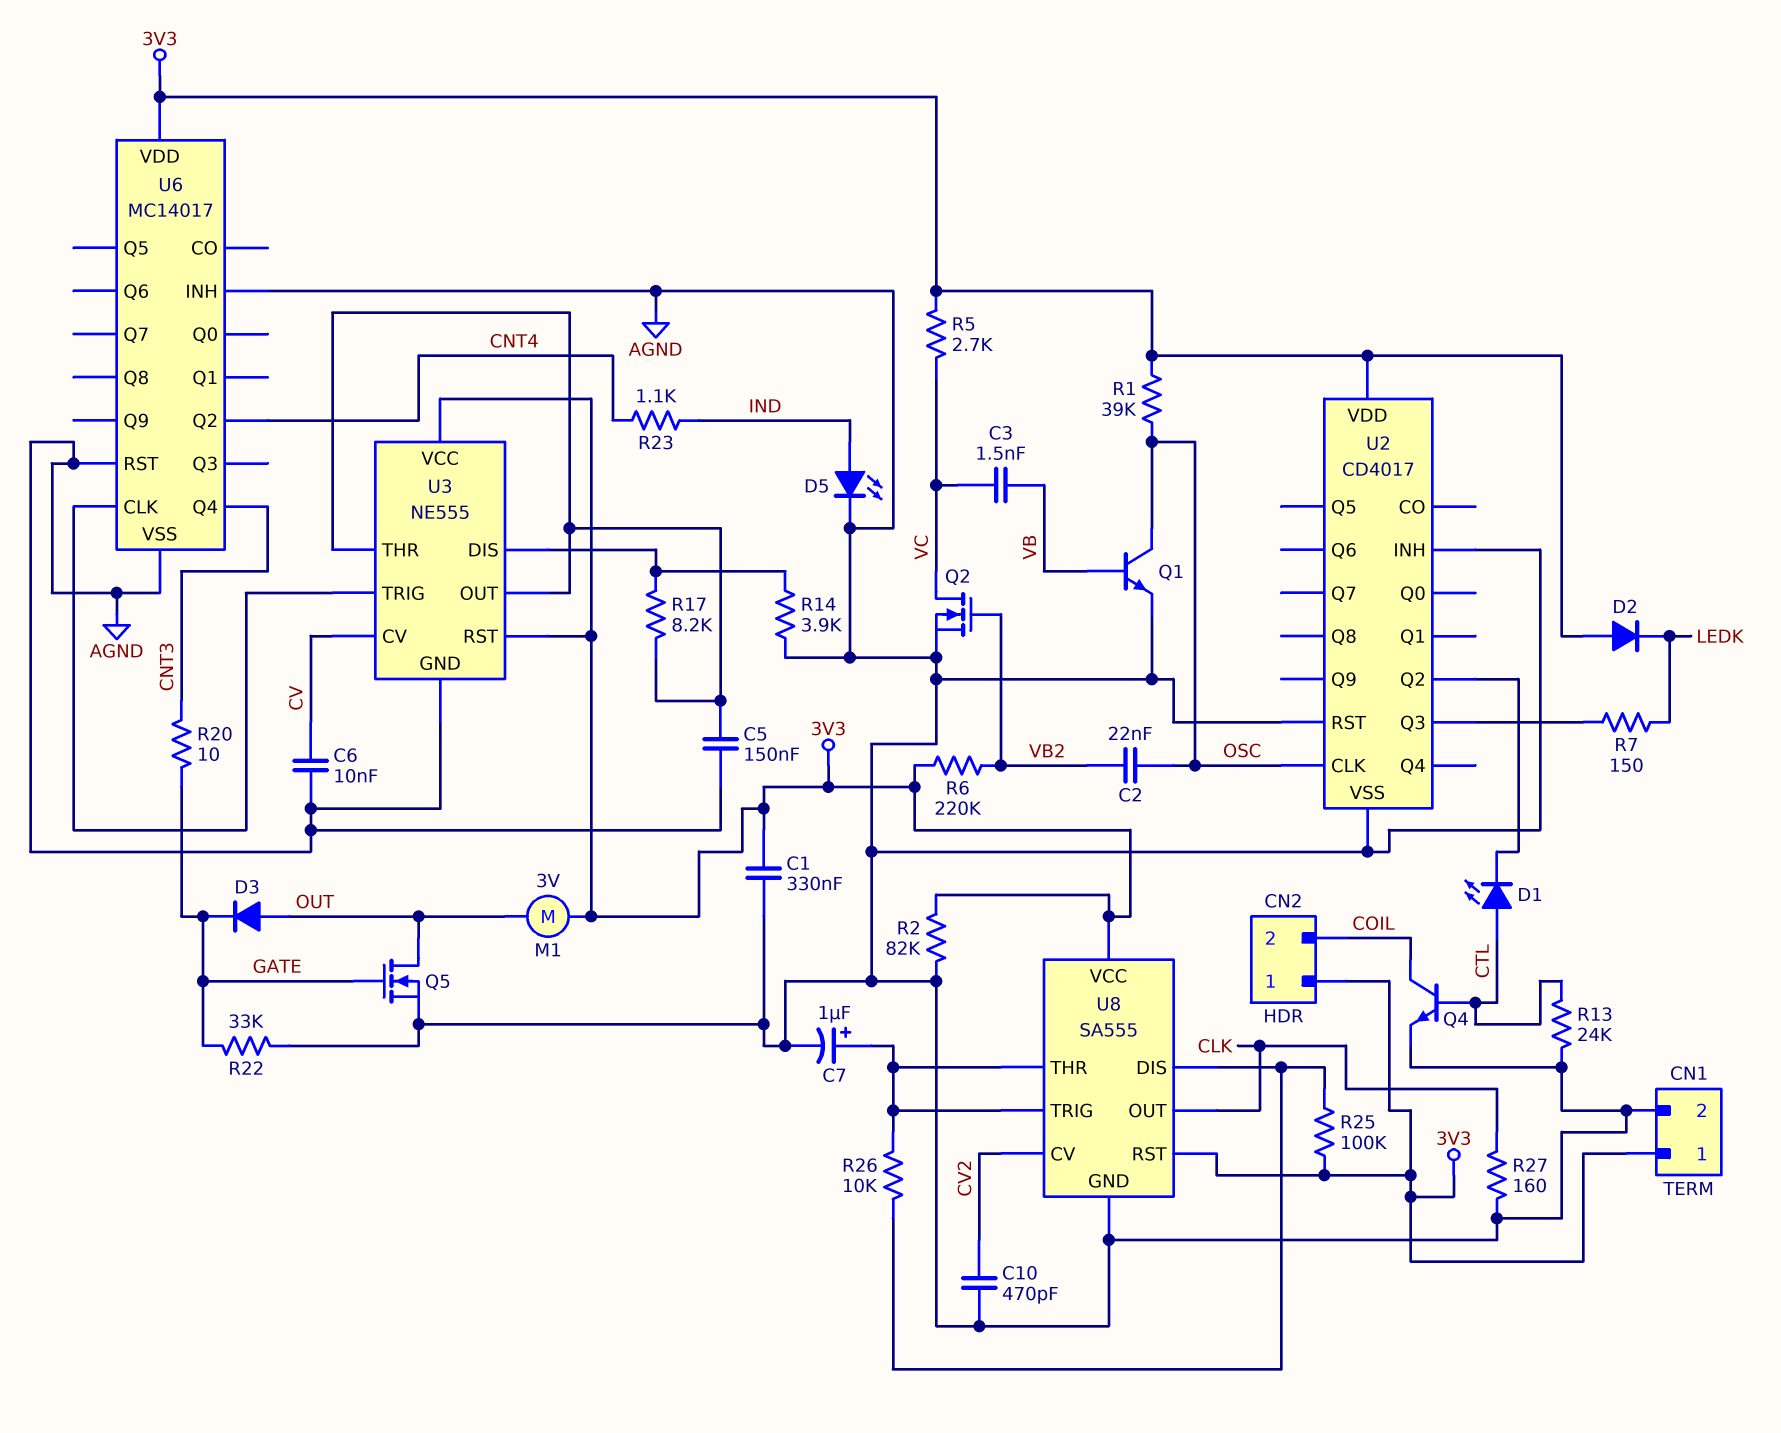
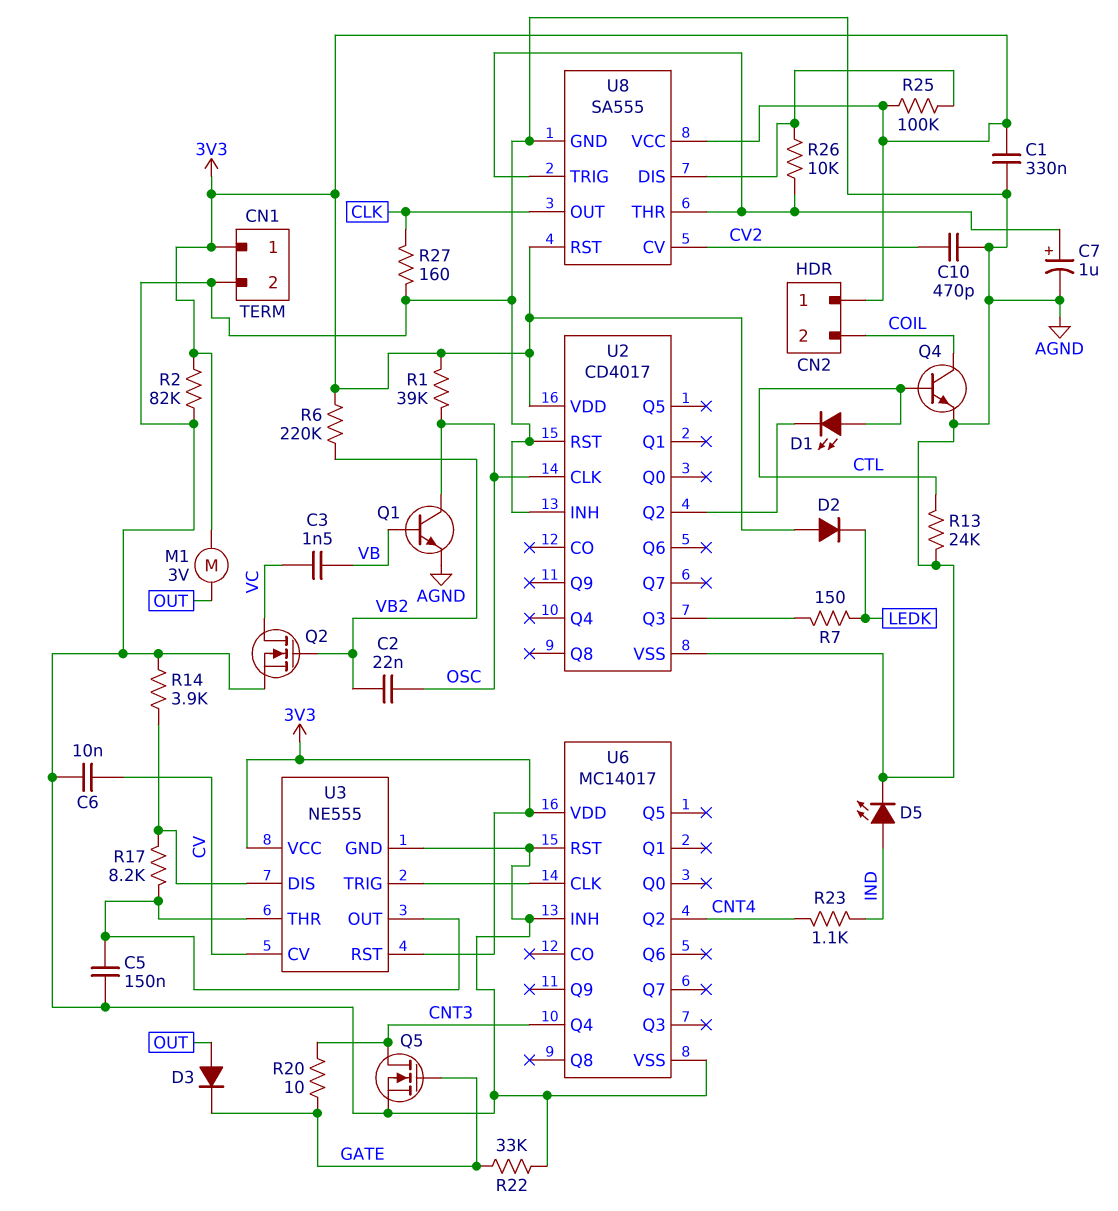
Q5: NMOS (G GATE, D OUT, S AGND) -> NMOS (G GATE, D CNT3, S AGND)
R5: 2.7k (3V3, VC) -> none

